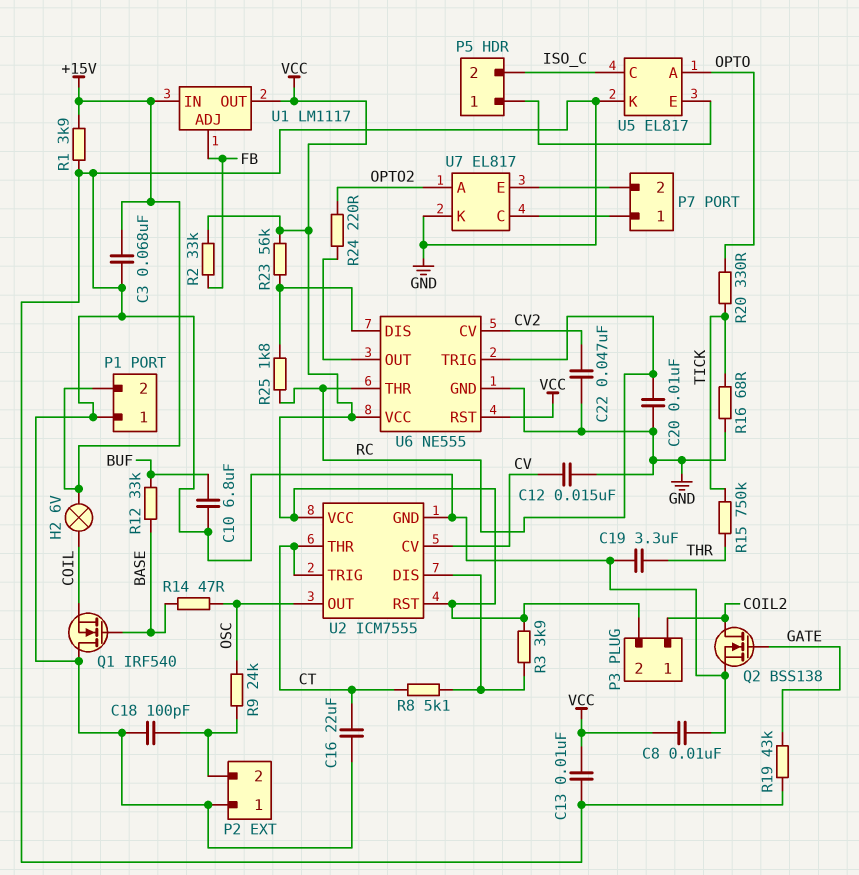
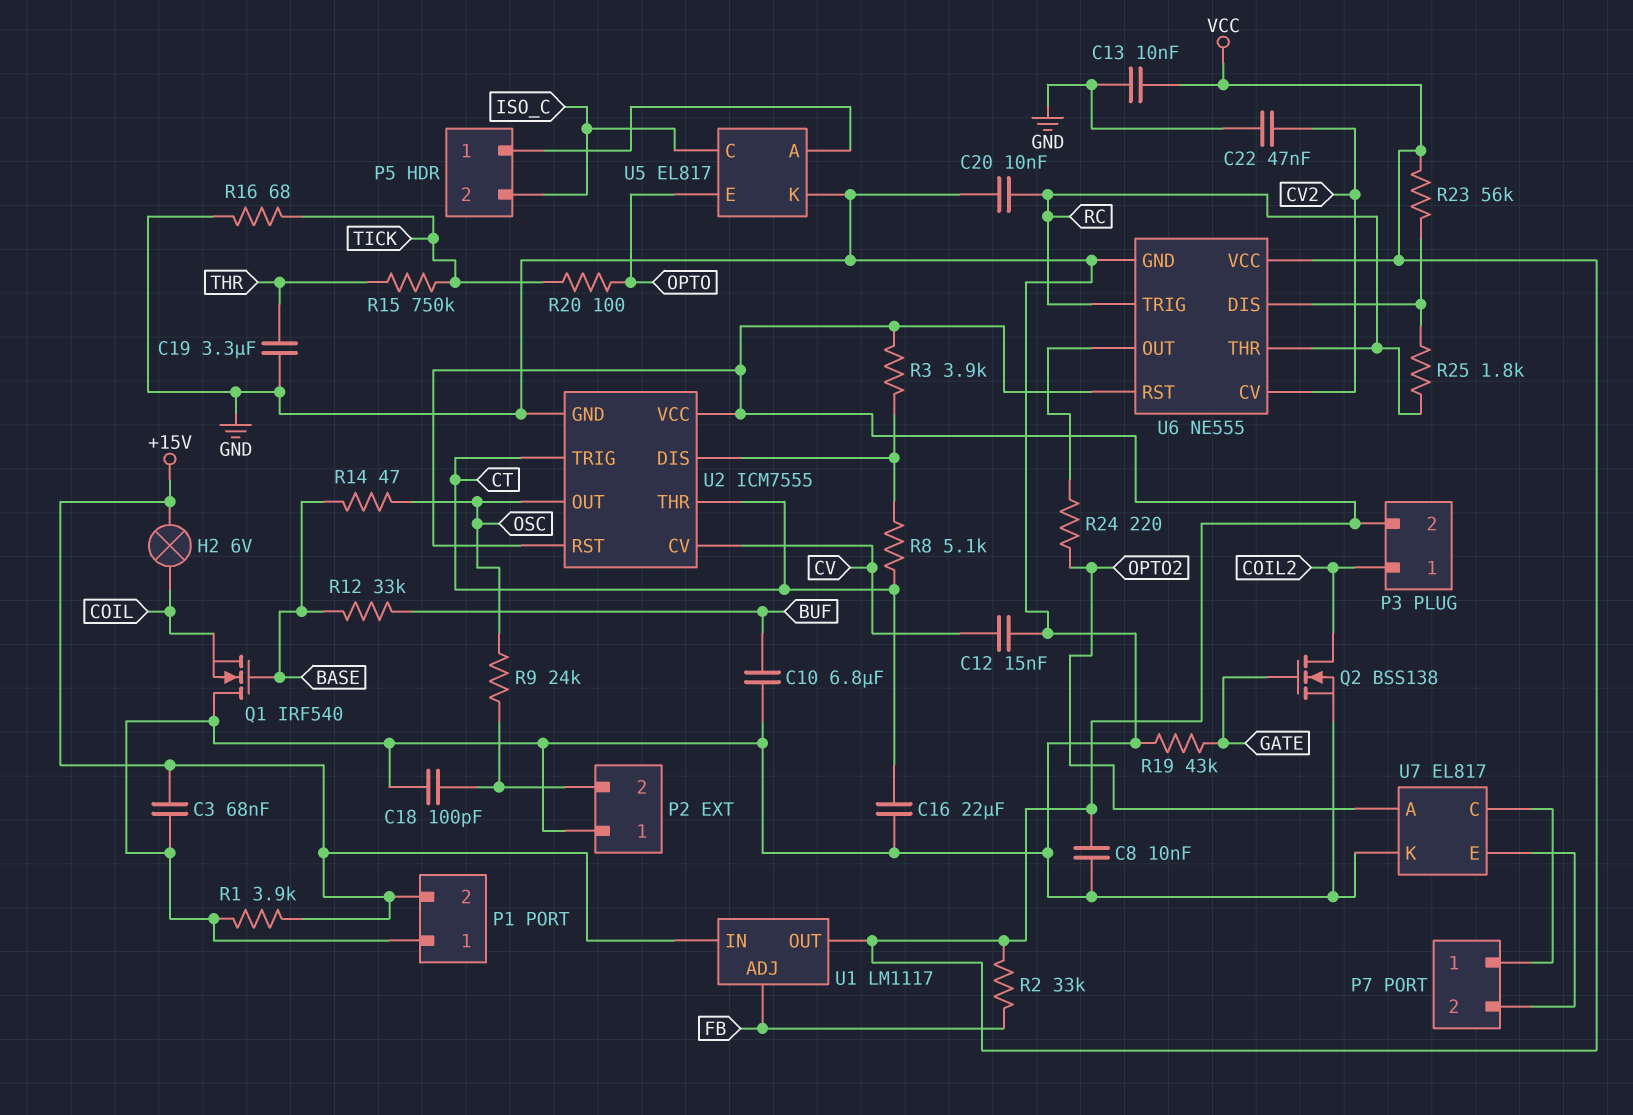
R20: 330 (OPTO, TICK) -> 100 (OPTO, TICK)
U5 pin A: OPTO -> P5/1
U5 pin E: P5/1 -> OPTO

